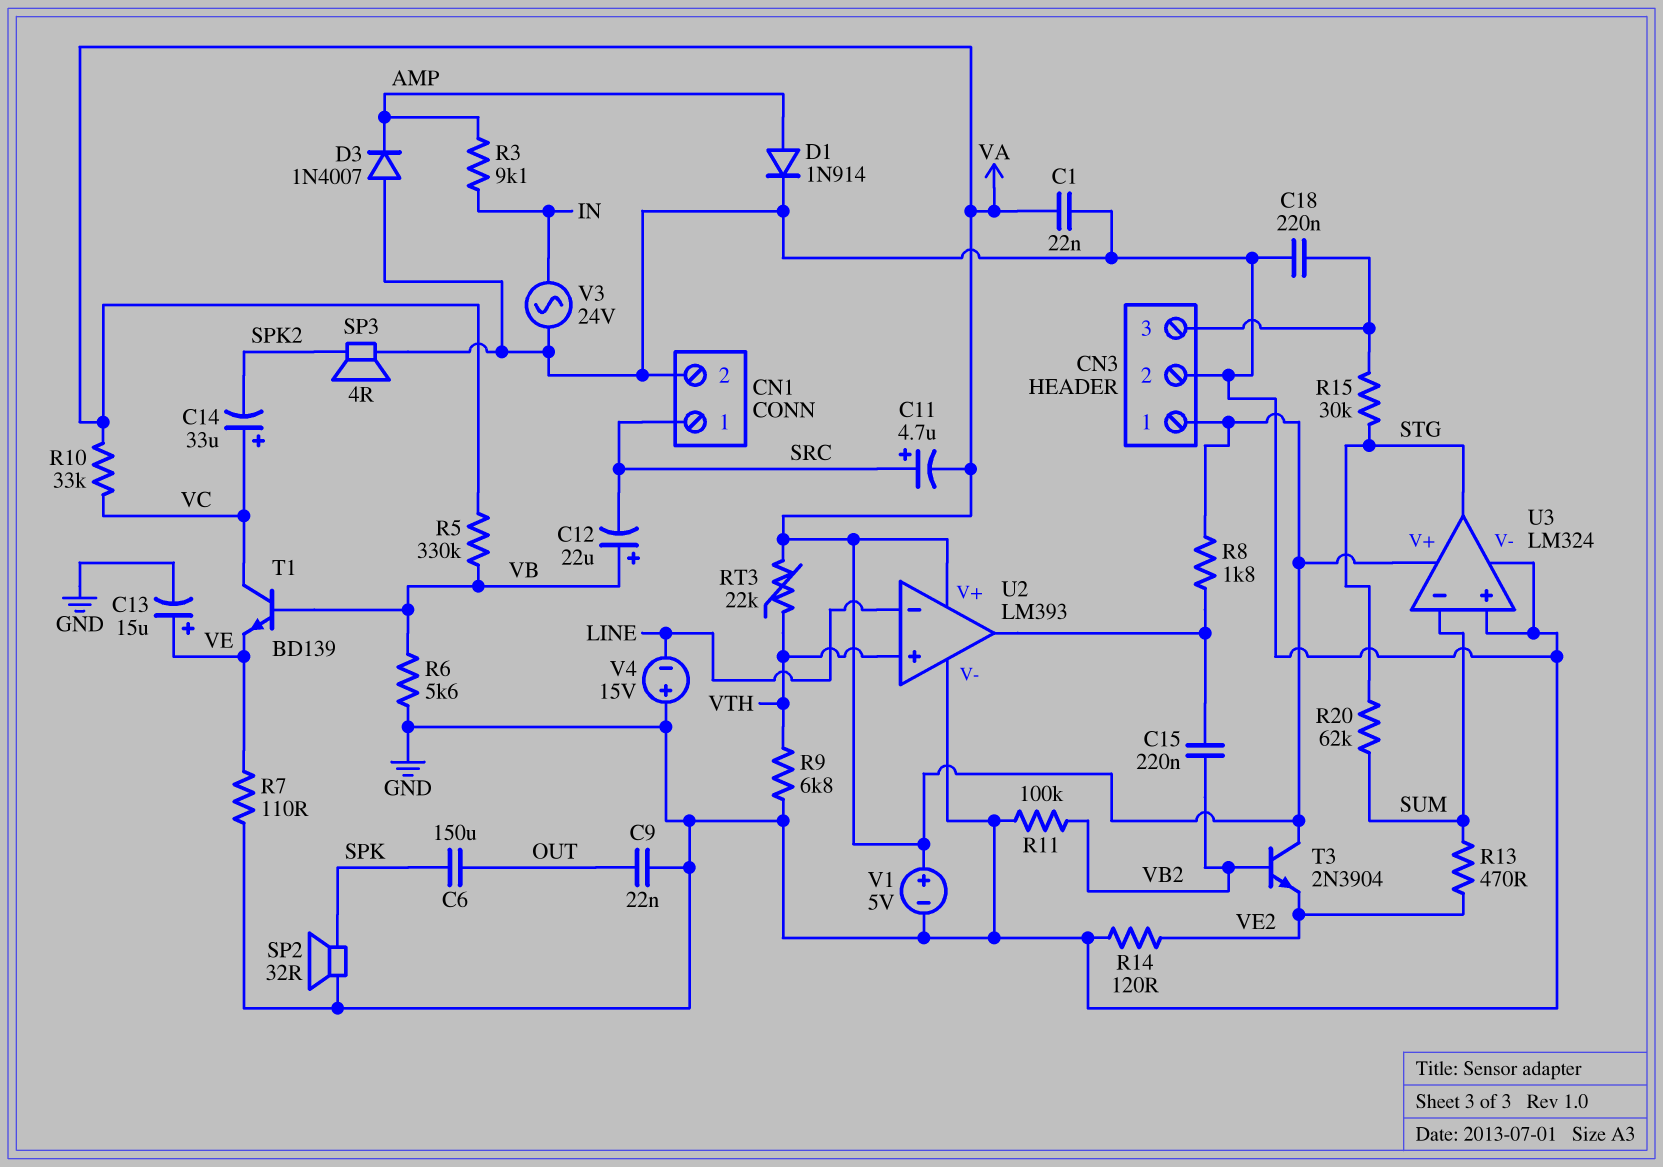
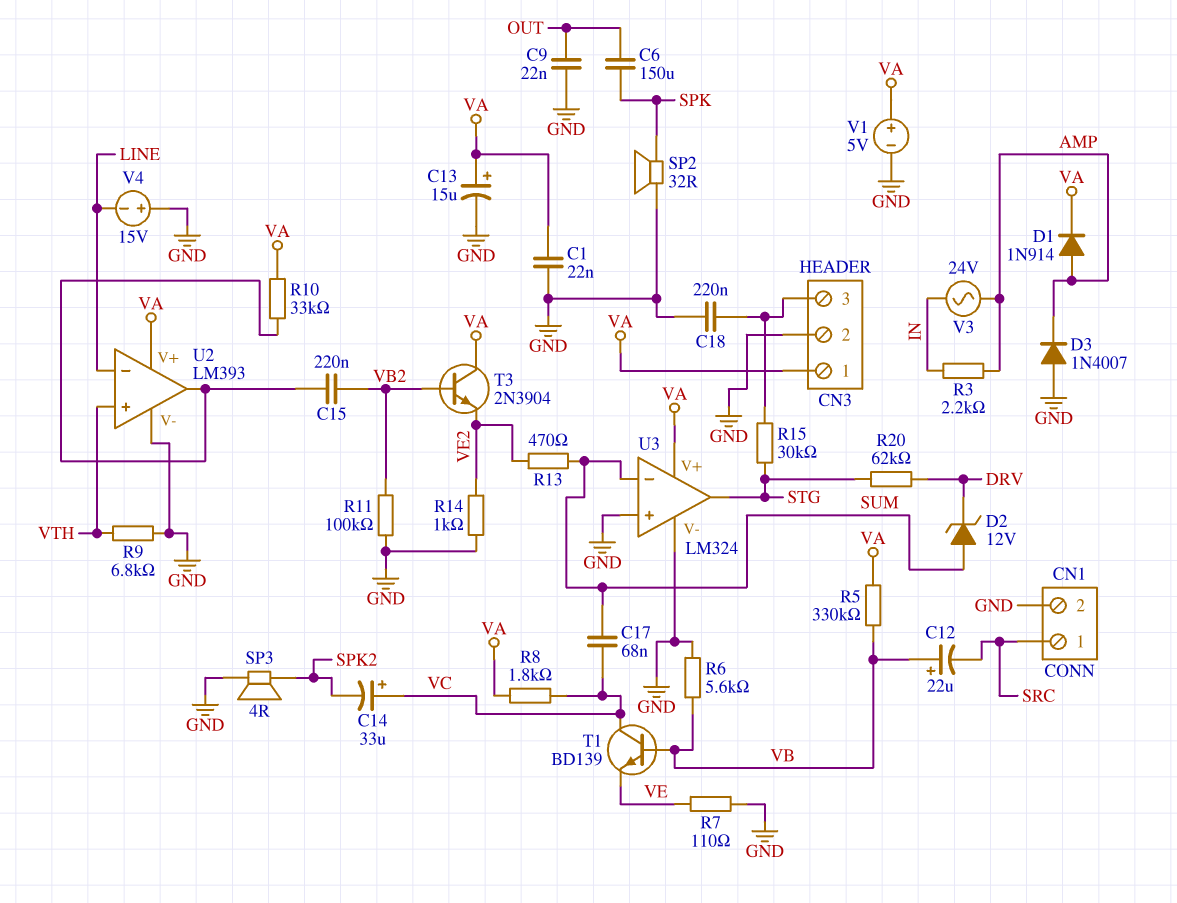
C11: 4.7uF (plus SRC, minus VA) -> none
C13: 15uF (plus VE, minus GND) -> 15uF (plus VA, minus GND)
C17: none -> 68nF (SUM, VC)
D1: diode 1N914 (A AMP, K GND) -> diode 1N914 (A AMP, K VA)
D2: none -> zener 12V (A SUM, K DRV)
R3: 9.1k (AMP, IN) -> 2.2k (AMP, IN)
R8: 1.8k (U2/out, VA) -> 1.8k (VA, VC)
R10: 33k (VA, VC) -> 33k (U2/out, VA)
R14: 120 (GND, VE2) -> 1k (GND, VE2)
R20: 62k (STG, SUM) -> 62k (DRV, STG)
RT3: 22k (VA, VTH) -> none
V3: AC 24V (GND, IN) -> AC 24V (AMP, IN)

